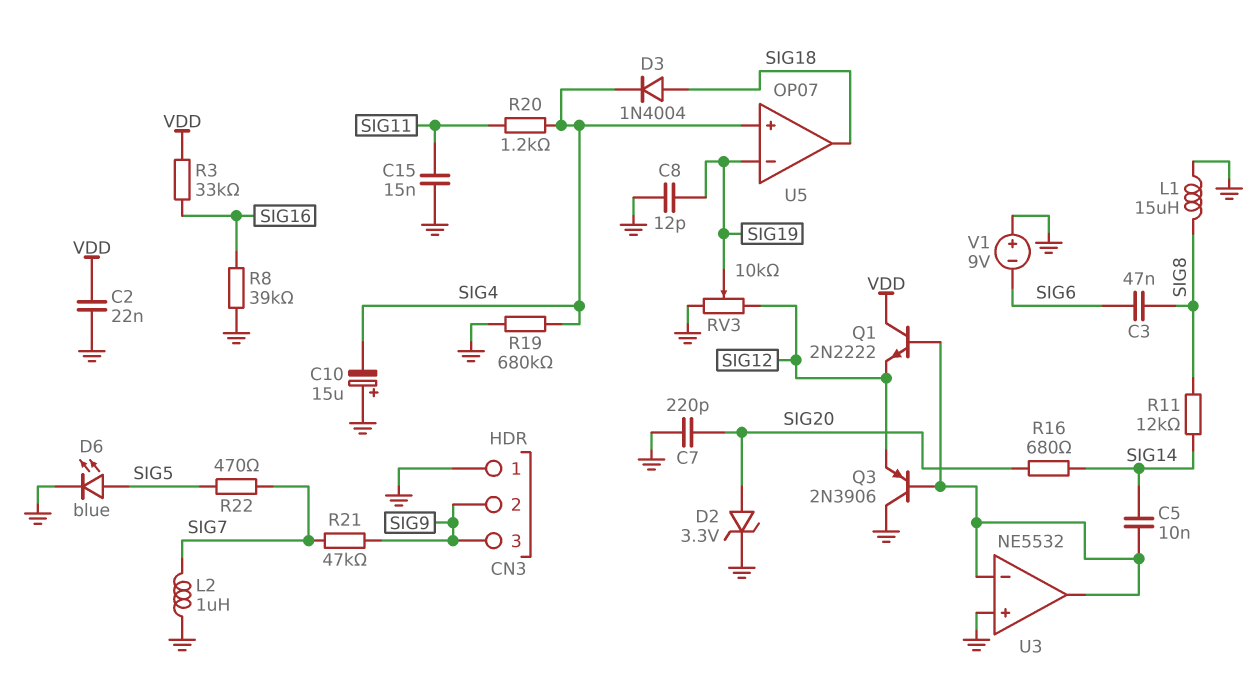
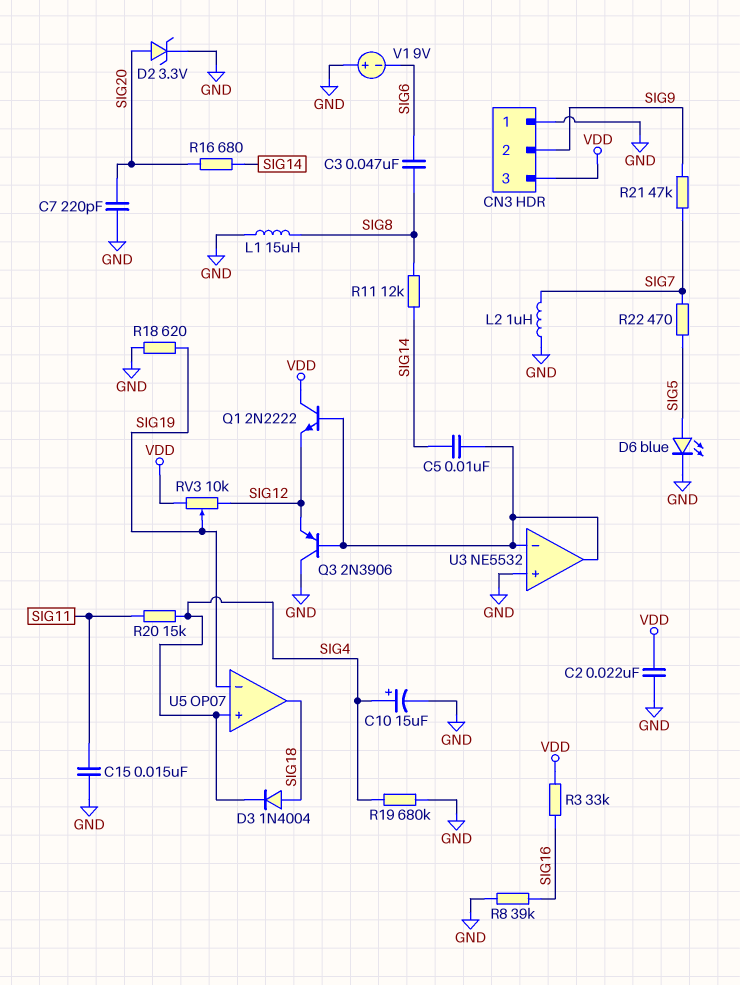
C8: 12pF (GND, SIG19) -> none
C10: 15uF (plus GND, minus SIG4) -> 15uF (plus SIG4, minus GND)
CN3 pin 3: SIG9 -> VDD
R18: none -> 620 (GND, SIG19)
R20: 1.2k (SIG4, SIG11) -> 15k (SIG4, SIG11)
RV3: 10k (GND, SIG12, wiper SIG19) -> 10k (SIG12, VDD, wiper SIG19)

